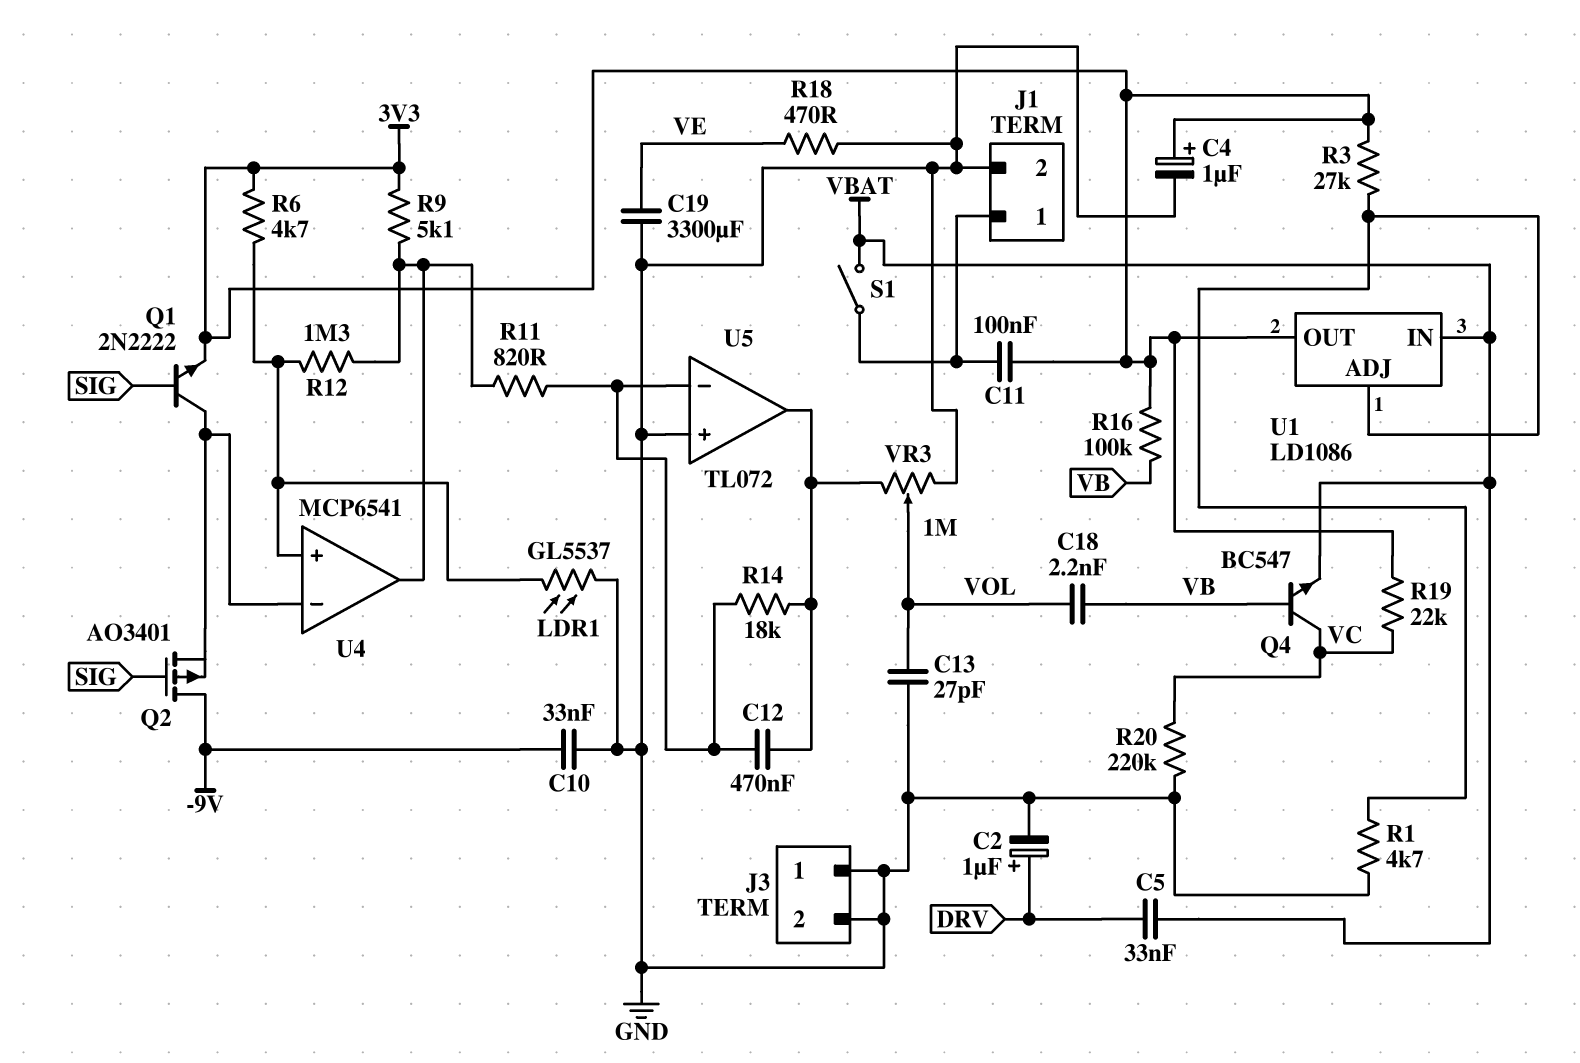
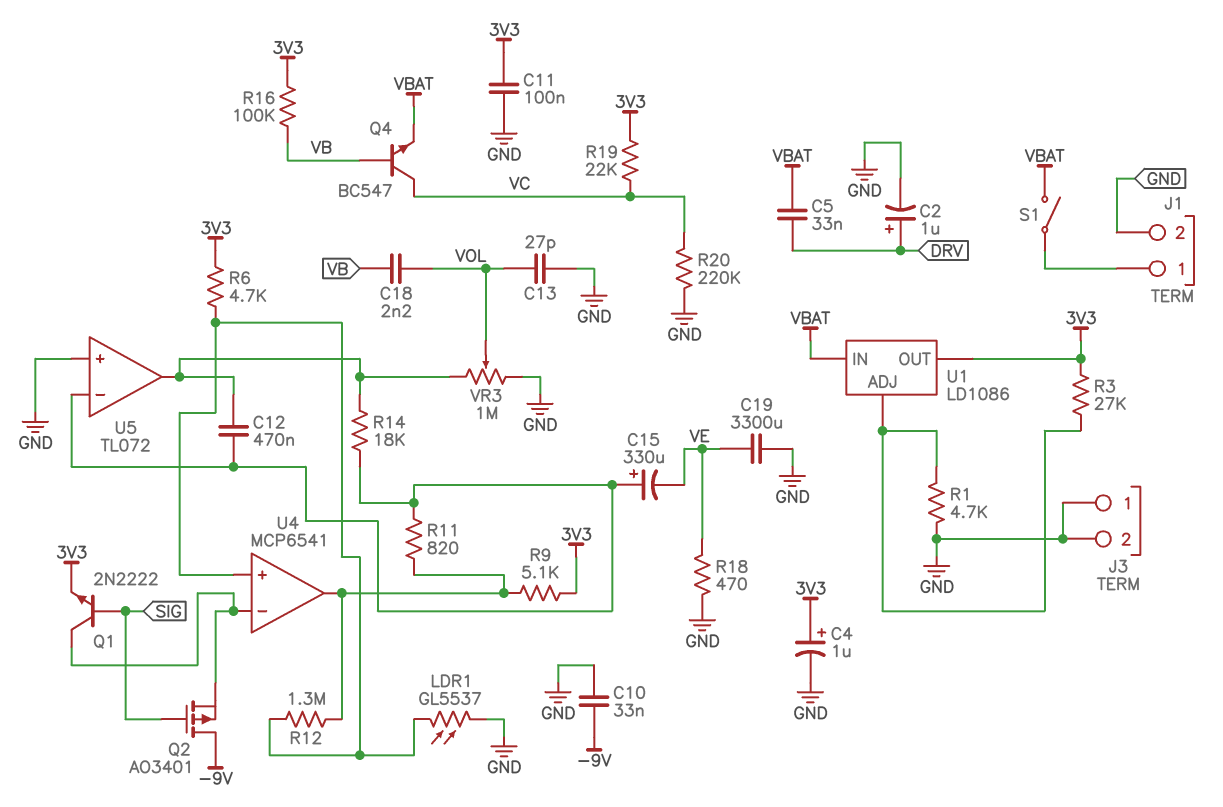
C11: 100nF (3V3, J1/1) -> 100nF (3V3, GND)
C15: none -> 330uF (plus U5/in-, minus VE)

